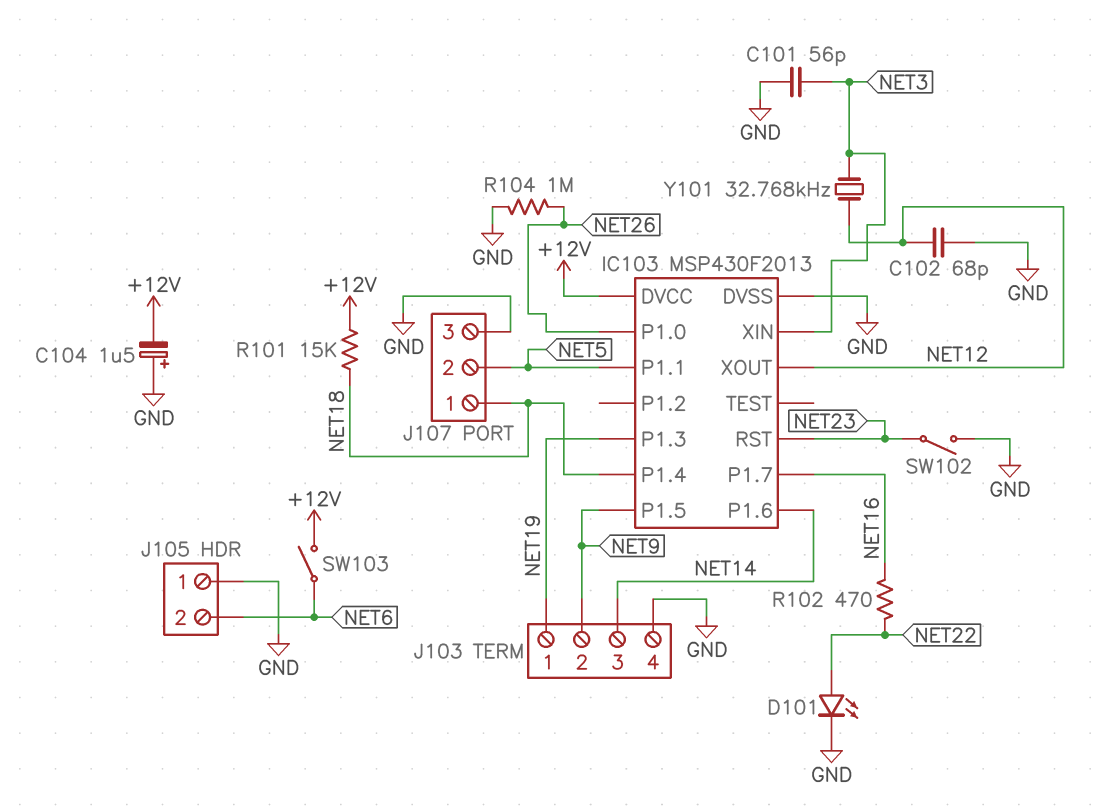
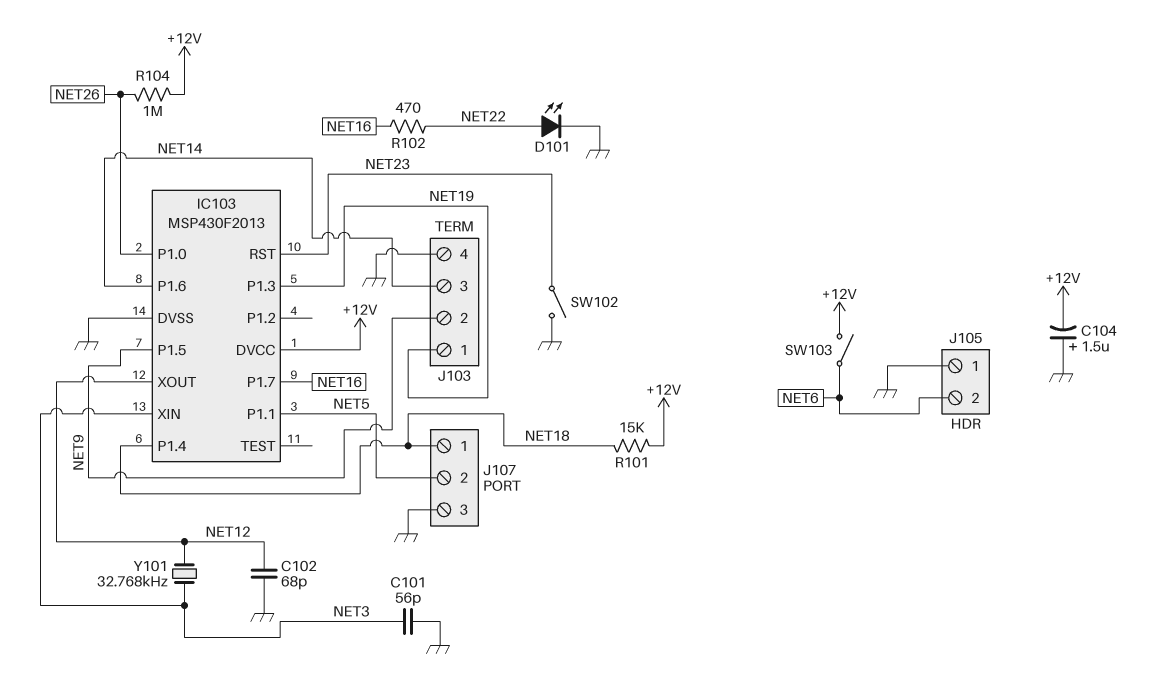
R104: 1M (GND, NET26) -> 1M (+12V, NET26)

